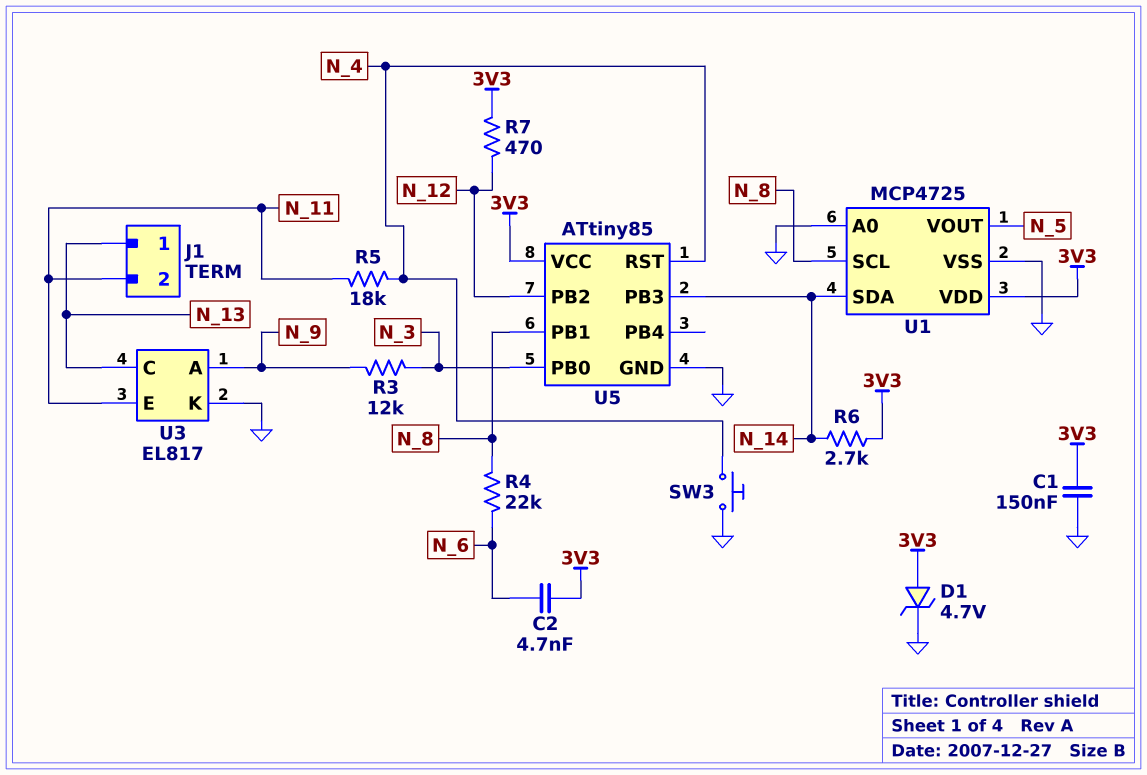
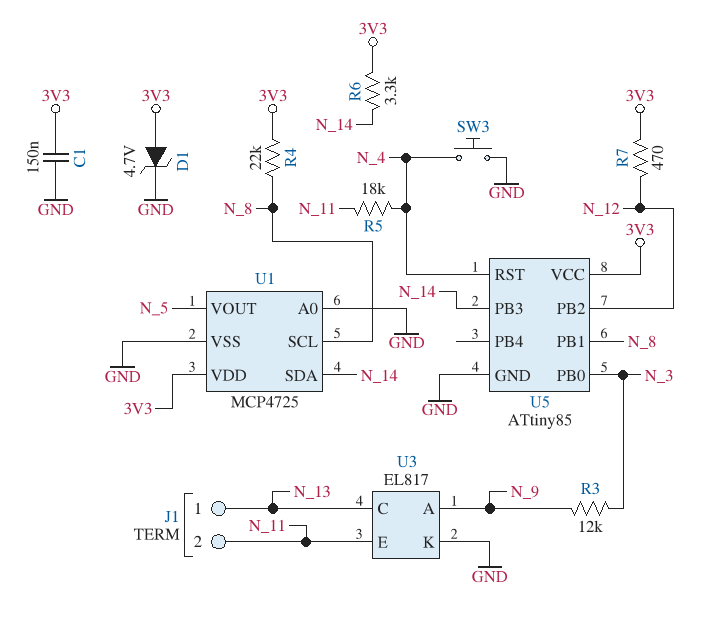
C2: 4.7nF (3V3, N_6) -> none
R4: 22k (N_6, N_8) -> 22k (3V3, N_8)
R6: 2.7k (3V3, N_14) -> 3.3k (3V3, N_14)

